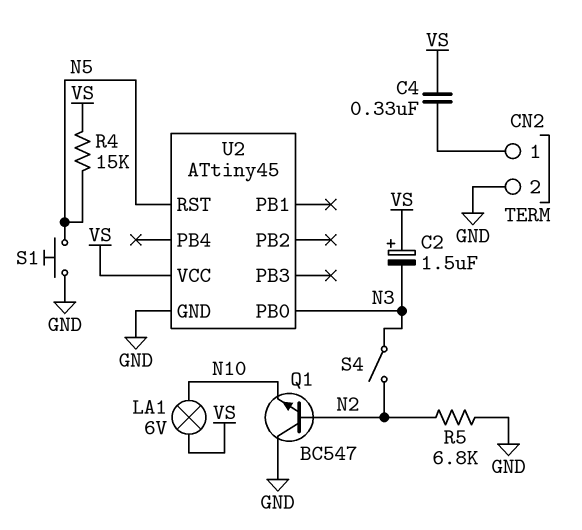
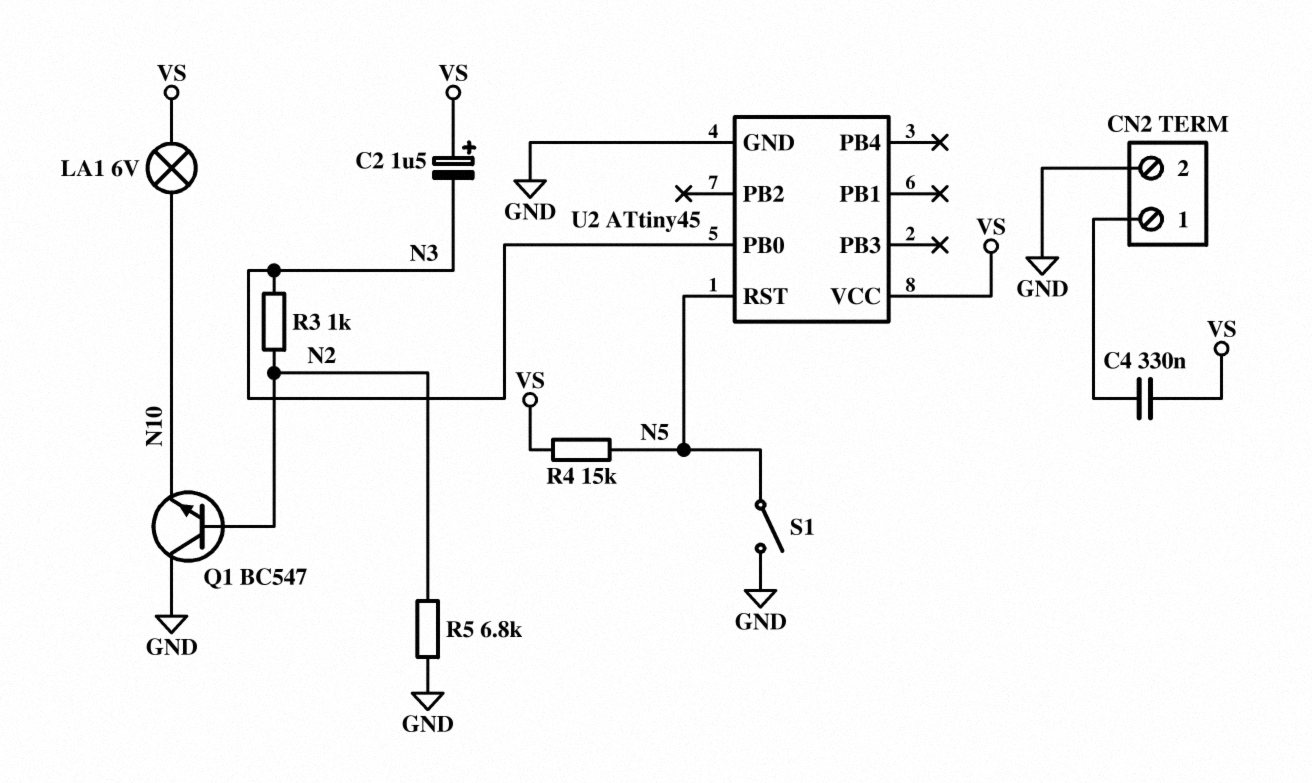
R3: none -> 1k (N2, N3)
S1: button (GND, N5) -> switch (GND, N5)
S4: switch (N2, N3) -> none

